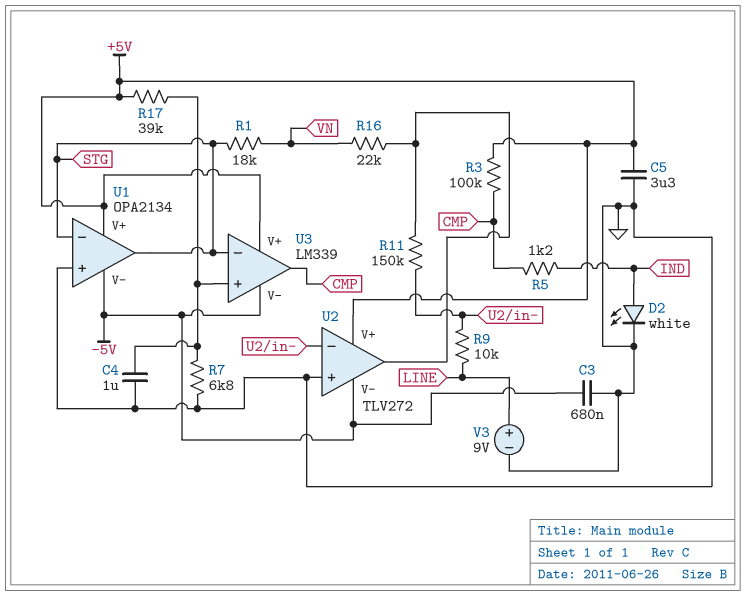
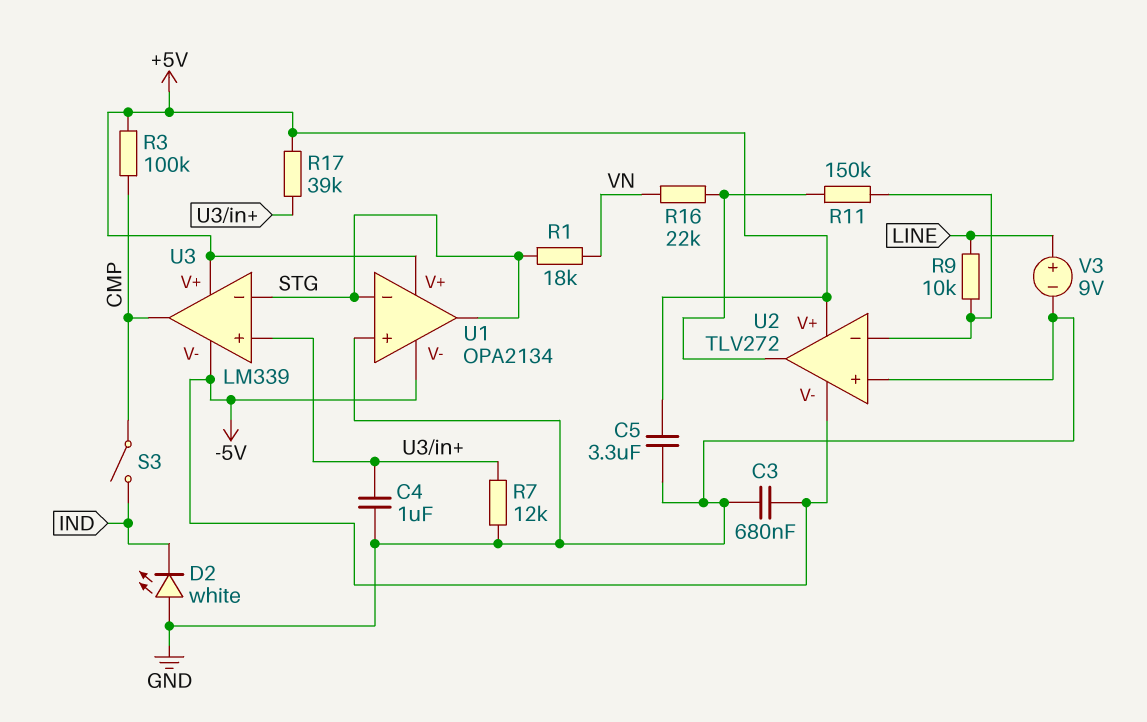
D2: LED white (A IND, K GND) -> LED white (A GND, K IND)
R5: 1.2k (CMP, IND) -> none
R7: 6.8k (GND, U3/in+) -> 12k (GND, U3/in+)
S3: none -> switch (CMP, IND)

